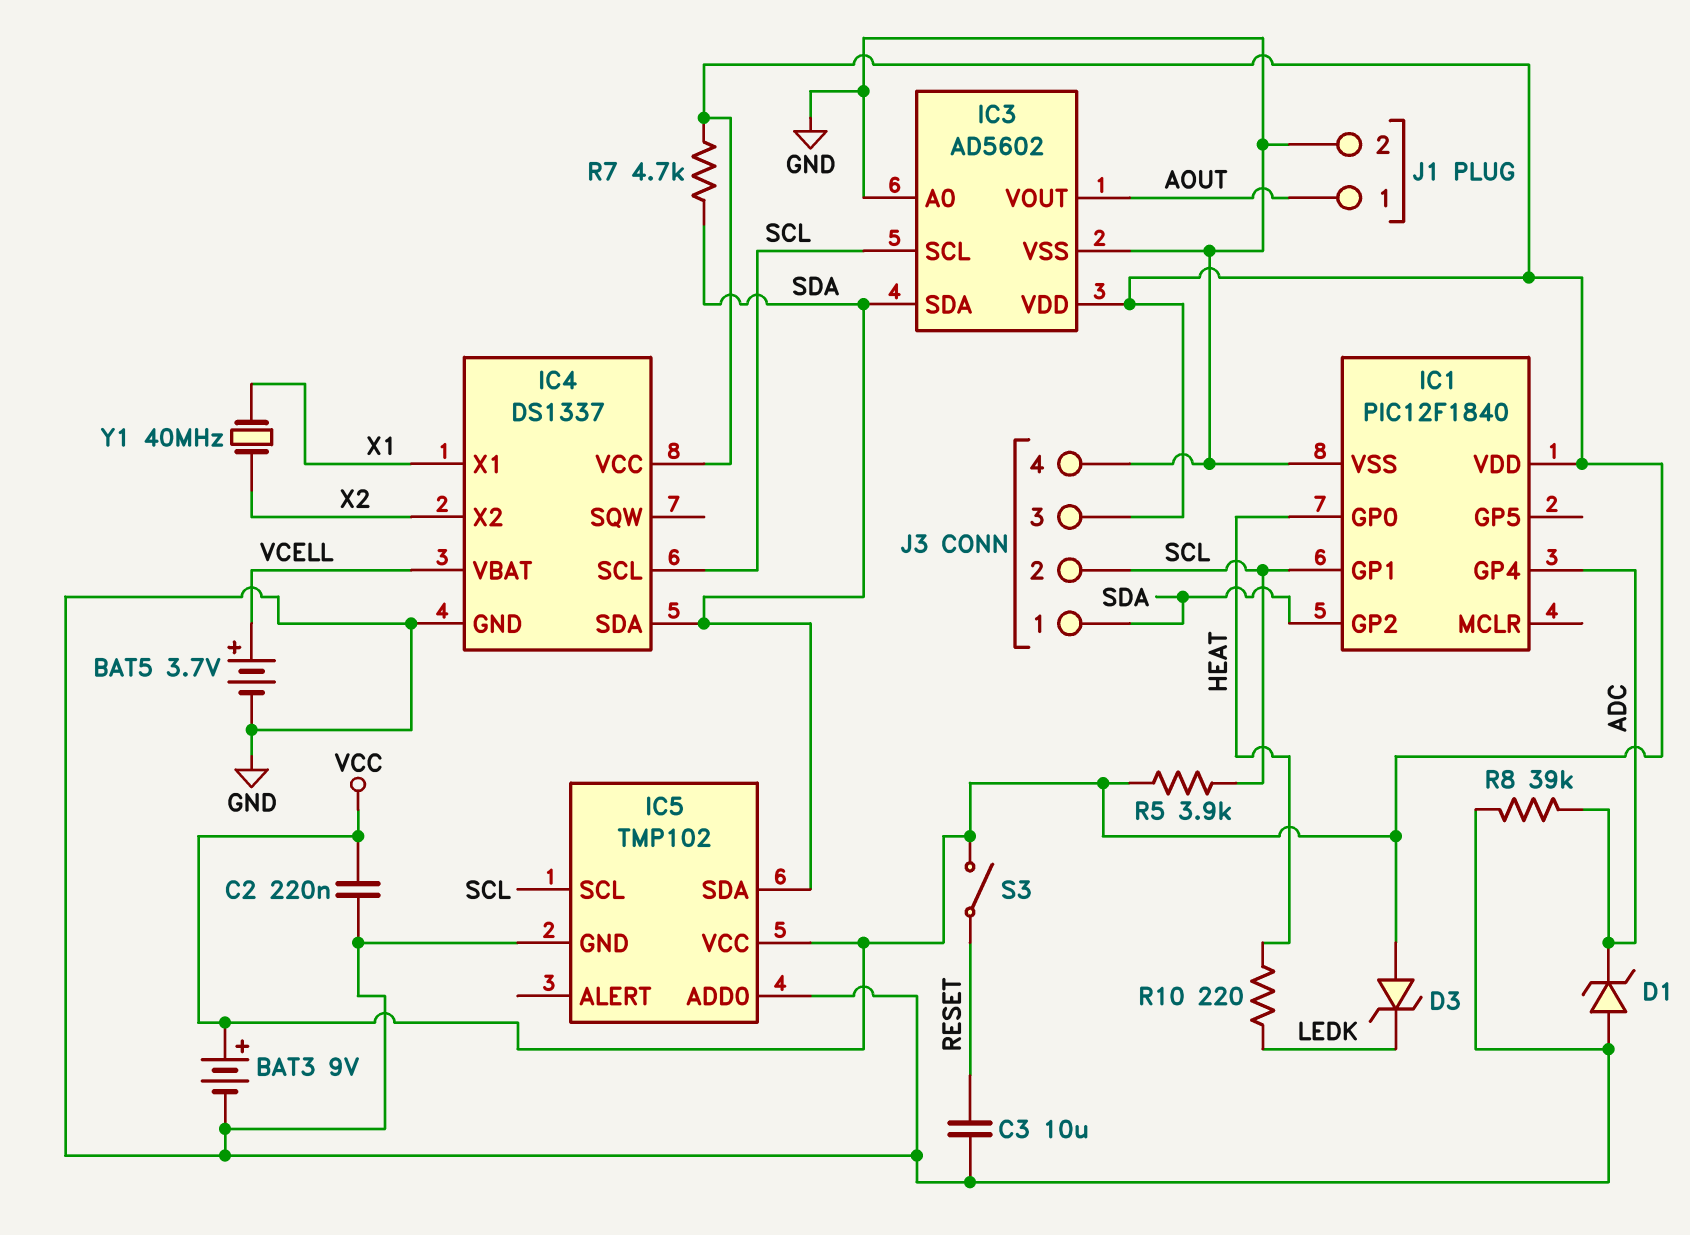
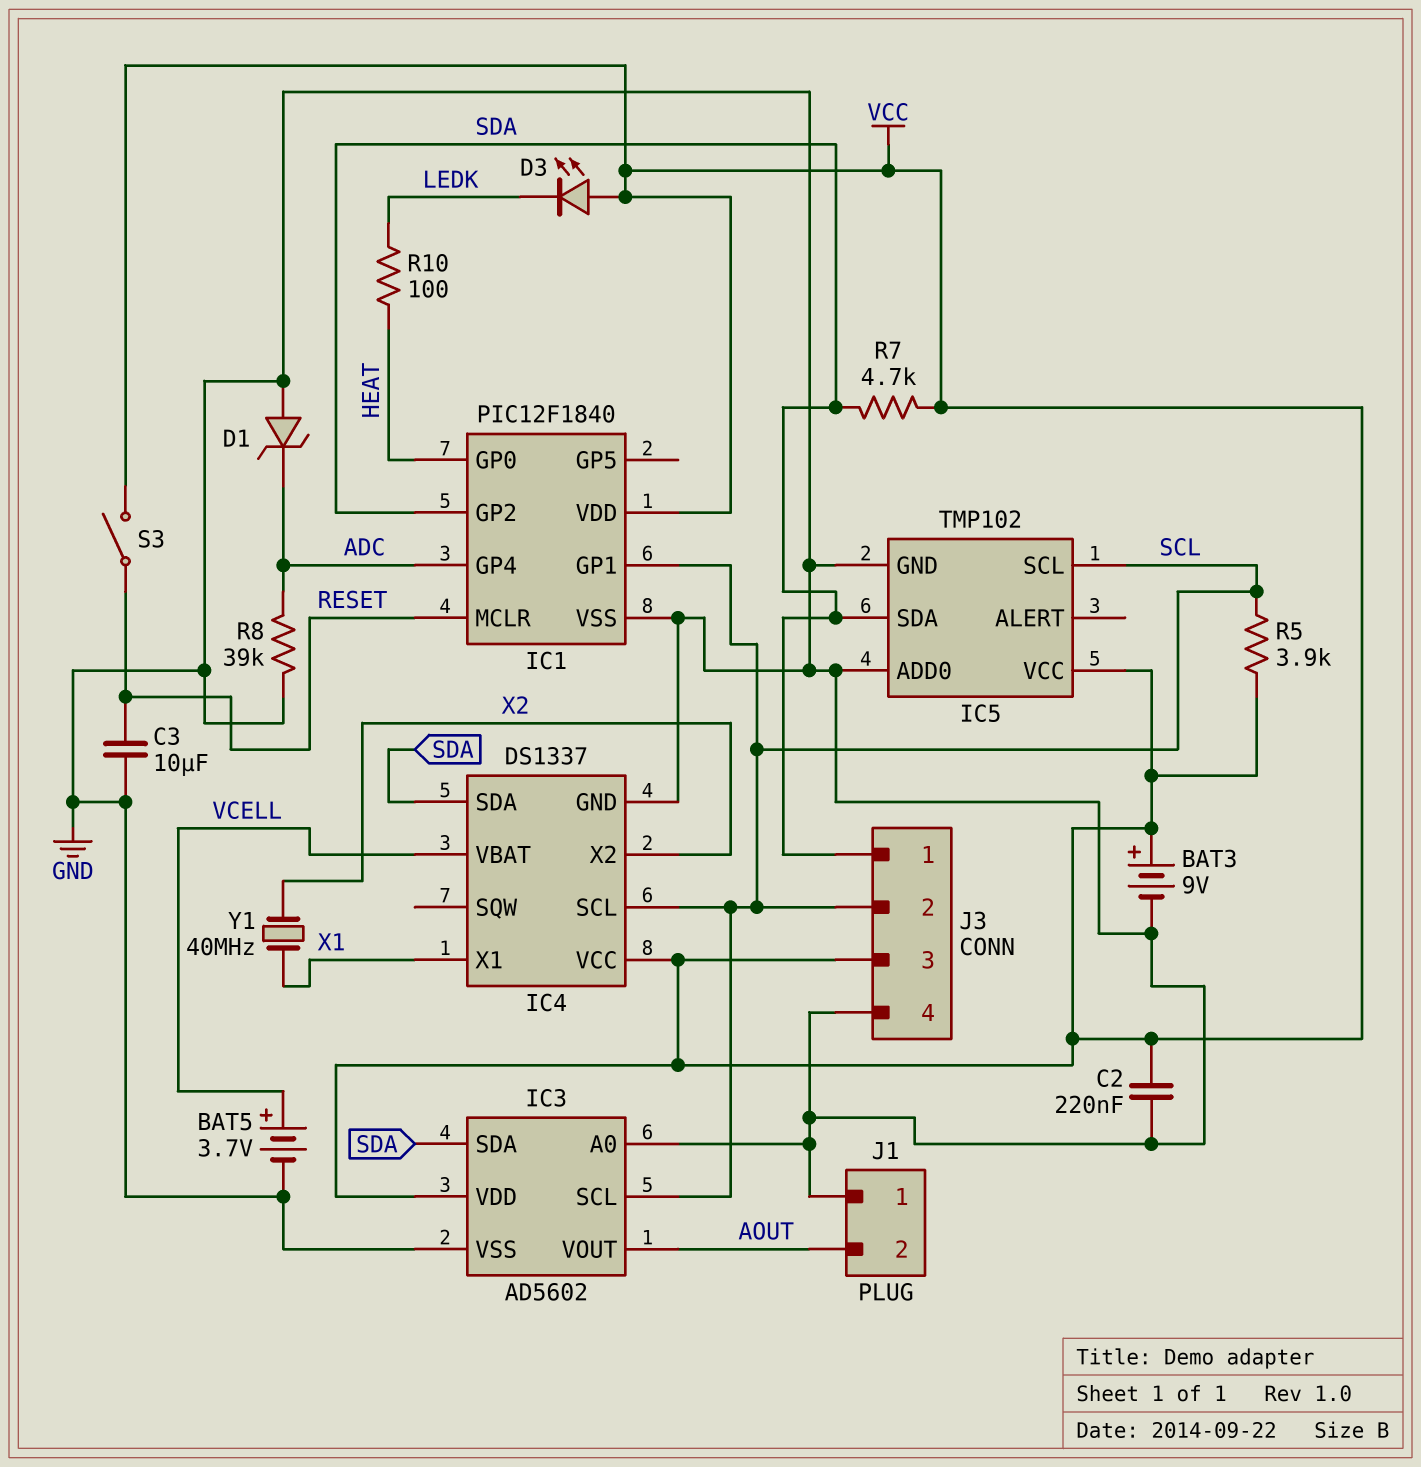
D3: zener (A VCC, K LEDK) -> LED (A VCC, K LEDK)
IC1 pin MCLR: none -> RESET
J1 pin 1: AOUT -> GND
J1 pin 2: GND -> AOUT
R10: 220 (HEAT, LEDK) -> 100 (HEAT, LEDK)

